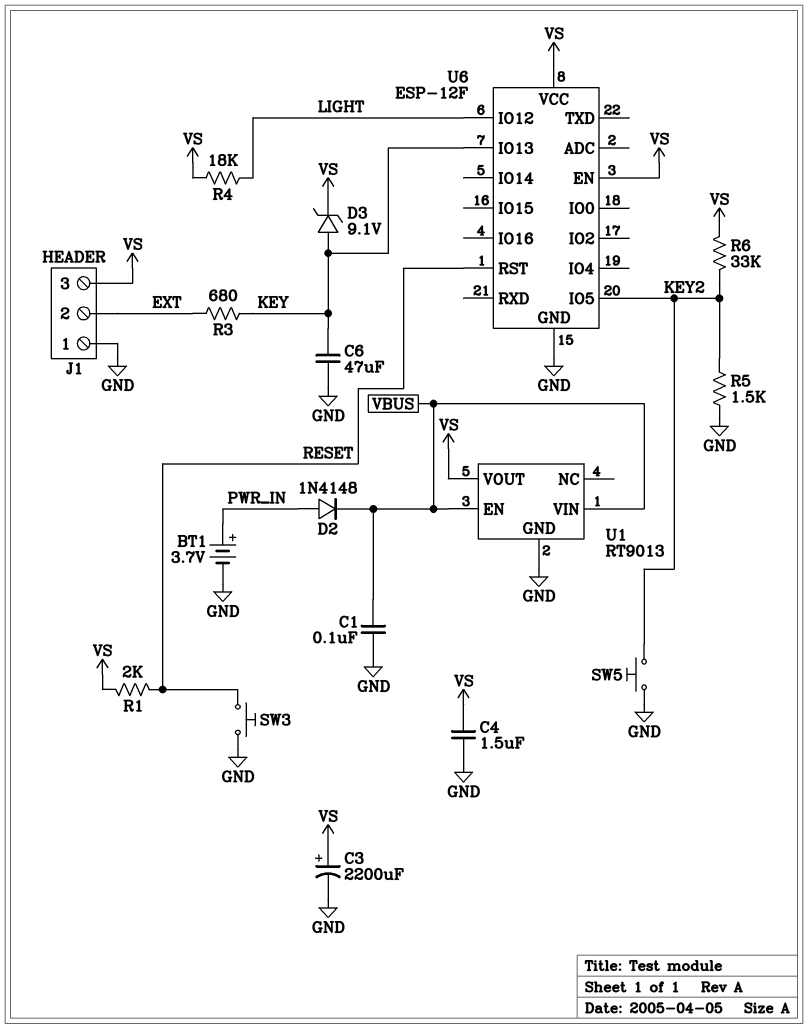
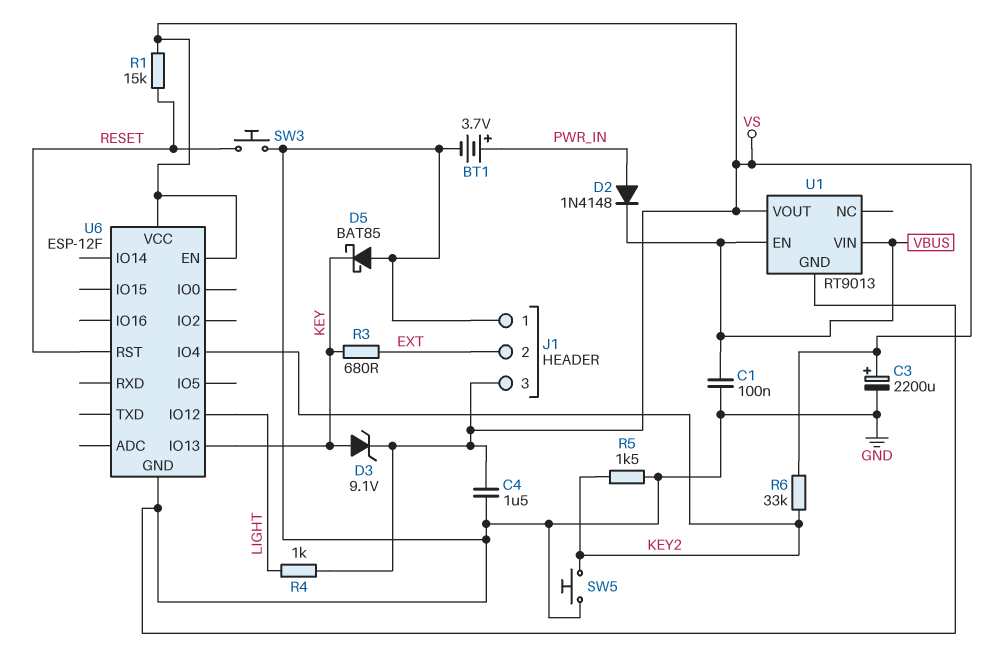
C6: 47uF (GND, KEY) -> none
D5: none -> schottky BAT85 (A GND, K KEY)
R1: 2k (RESET, VS) -> 15k (RESET, VS)
R4: 18k (LIGHT, VS) -> 1k (LIGHT, VS)
U6 pin IO4: none -> KEY2
U6 pin IO5: KEY2 -> none

